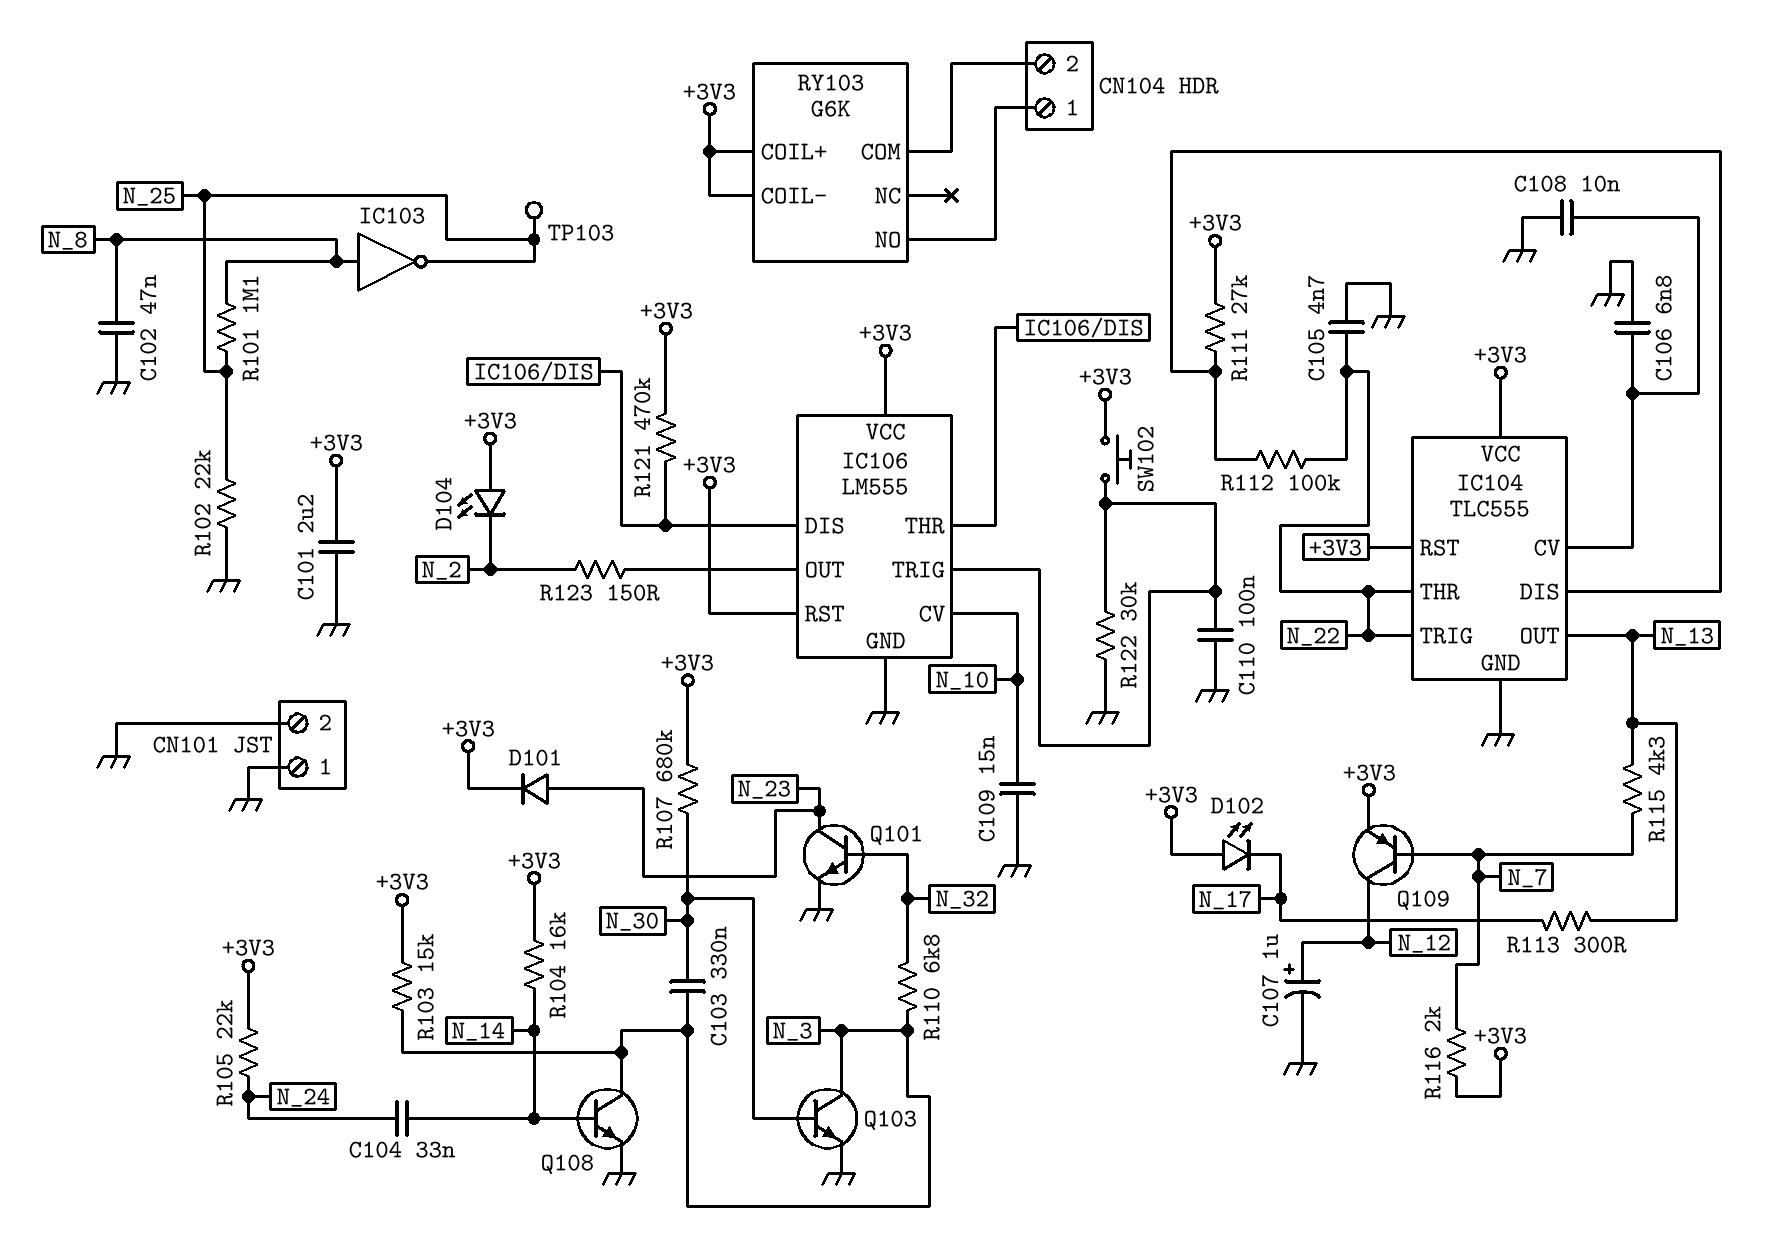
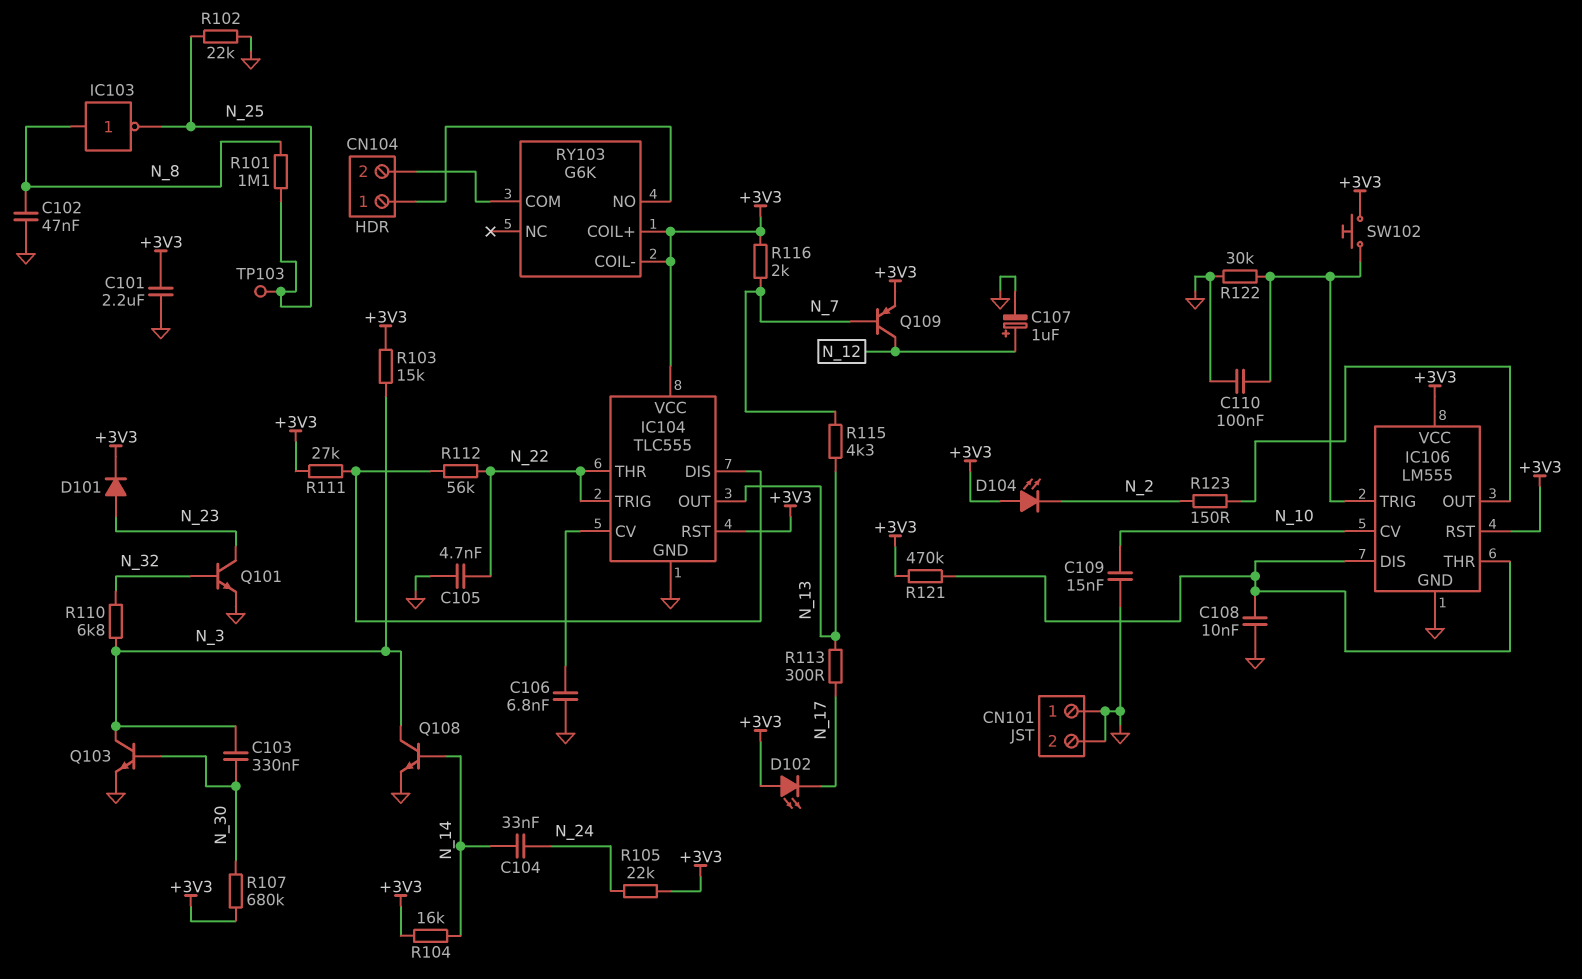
C108: 10nF (GND, IC104/CV) -> 10nF (GND, IC106/DIS)
R112: 100k (IC104/DIS, N_22) -> 56k (IC104/DIS, N_22)

